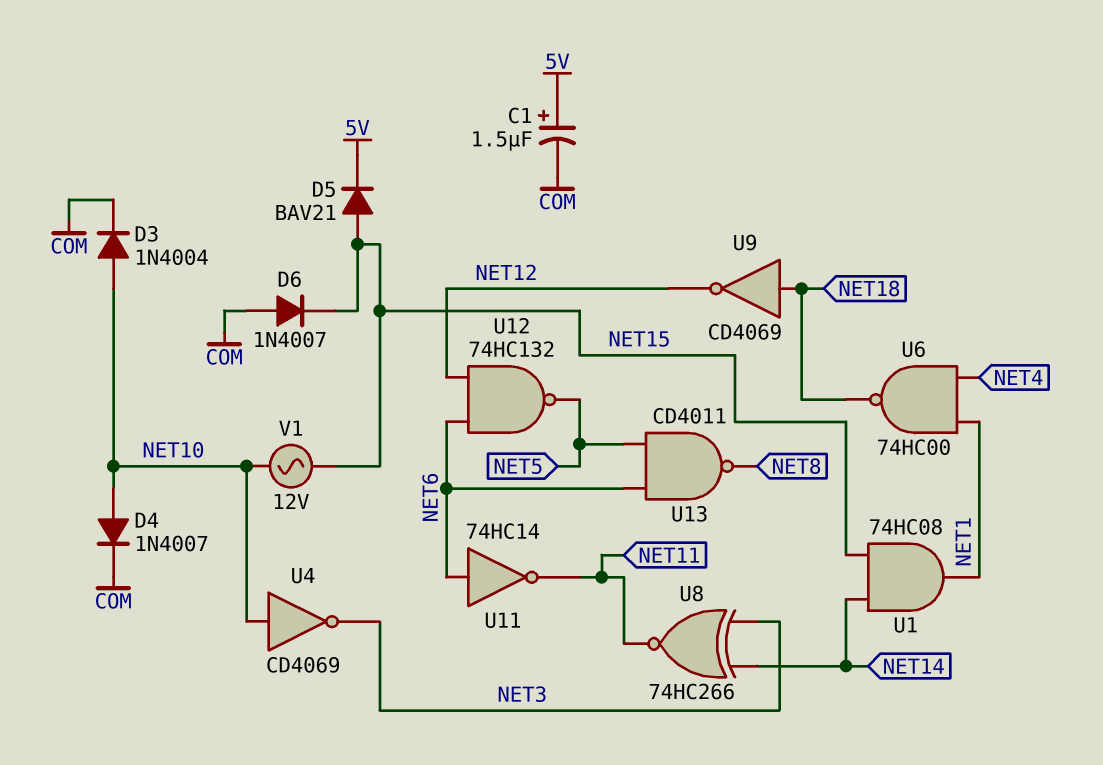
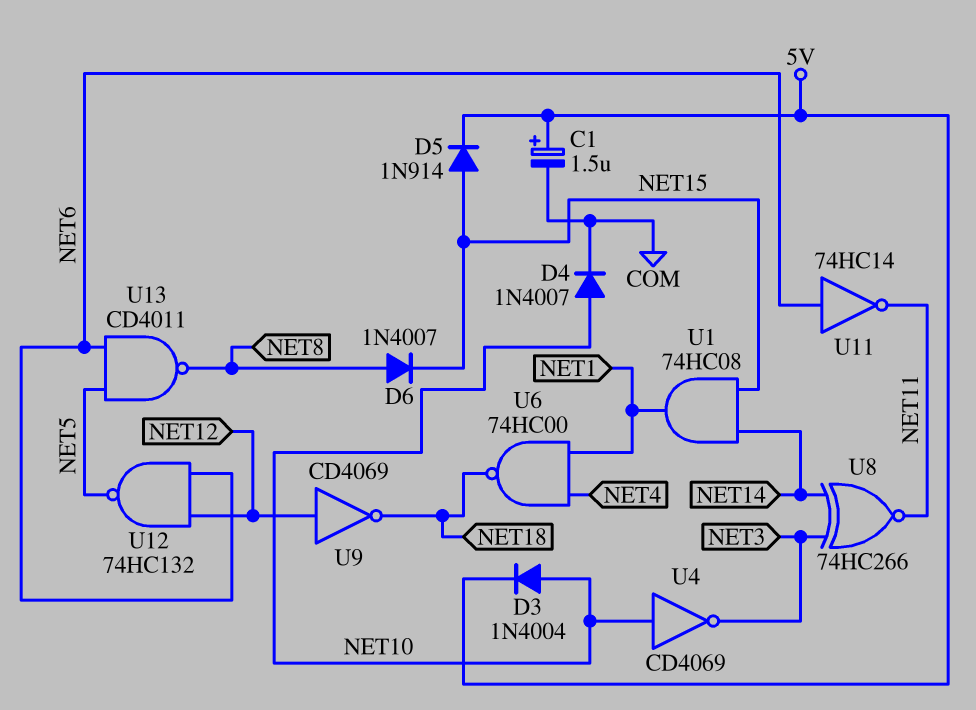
D3: diode 1N4004 (A NET10, K COM) -> diode 1N4004 (A NET10, K 5V)
D5: diode BAV21 (A NET15, K 5V) -> diode 1N914 (A NET15, K 5V)
D6: diode 1N4007 (A COM, K NET15) -> diode 1N4007 (A NET8, K NET15)
U9: NOT CD4069 (in NET18, out NET12) -> NOT CD4069 (in NET12, out NET18)
V1: AC 12V (NET10, NET15) -> none

